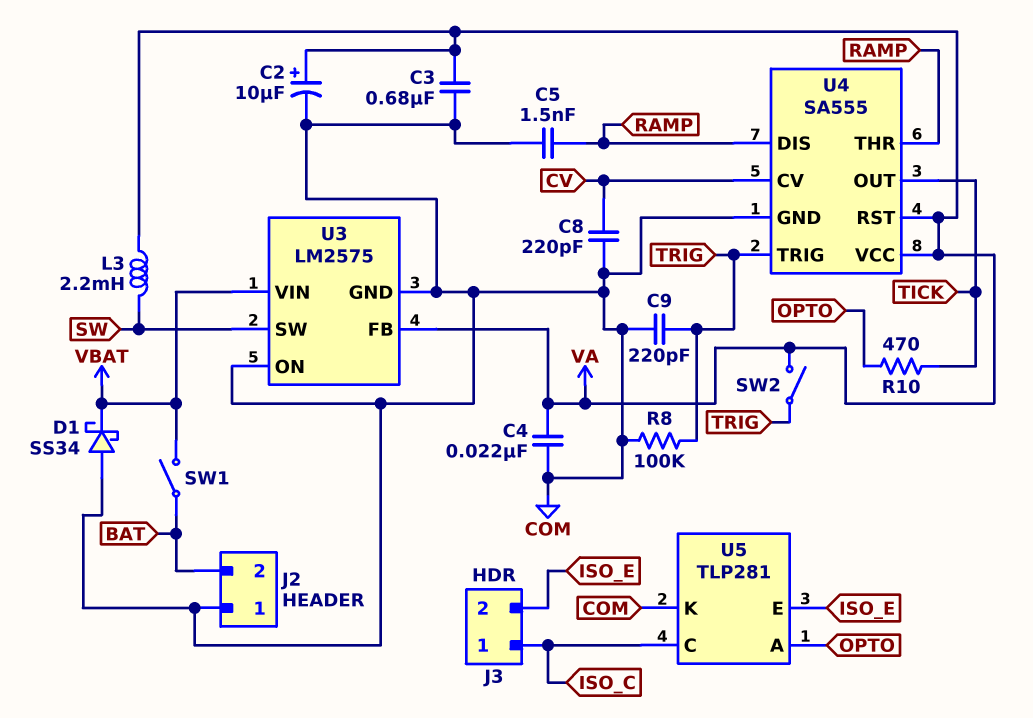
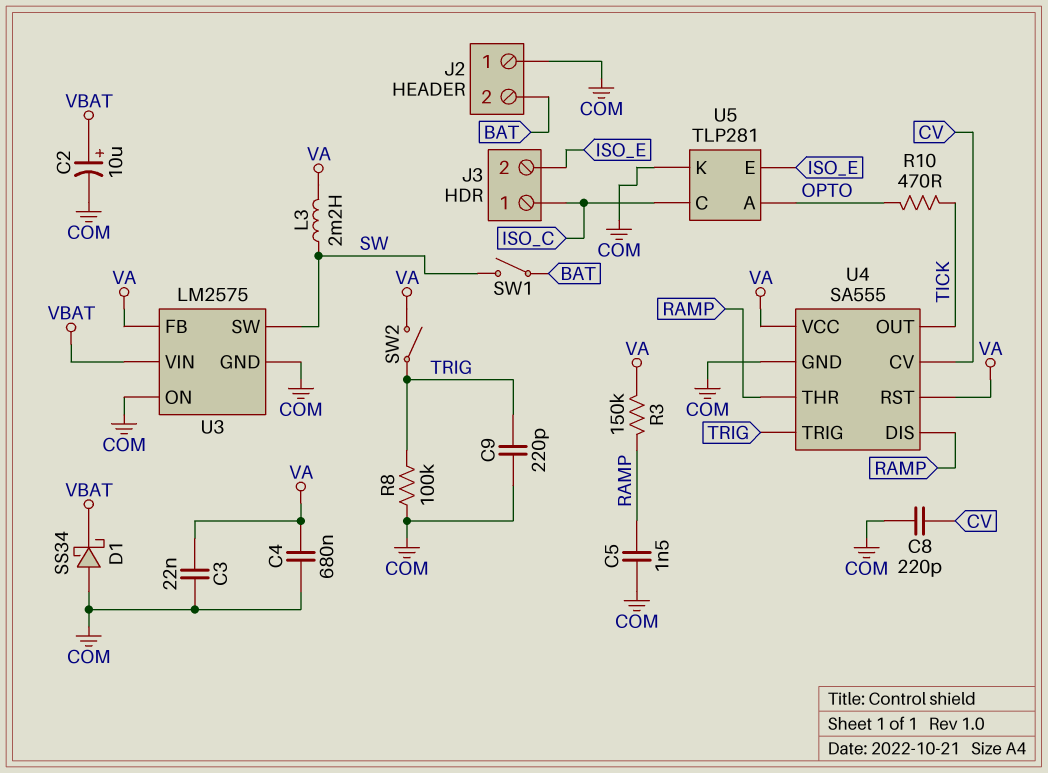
C2: 10uF (plus VA, minus COM) -> 10uF (plus VBAT, minus COM)
C3: 680nF (COM, VA) -> 22nF (COM, VA)
C4: 22nF (COM, VA) -> 680nF (COM, VA)
R3: none -> 150k (RAMP, VA)
SW1: switch (BAT, VBAT) -> switch (BAT, SW)

